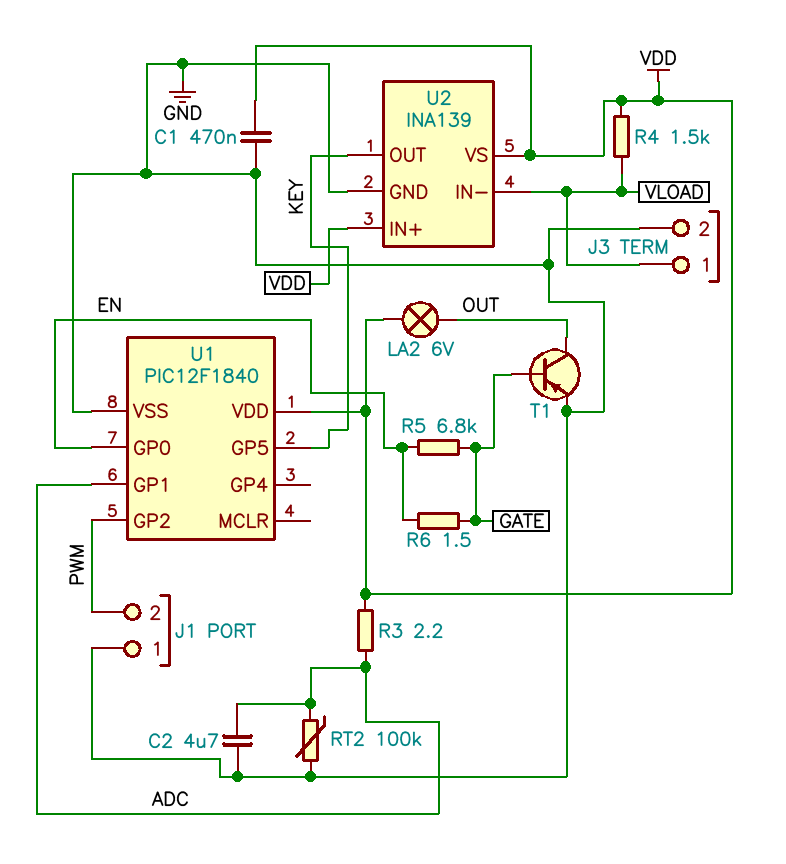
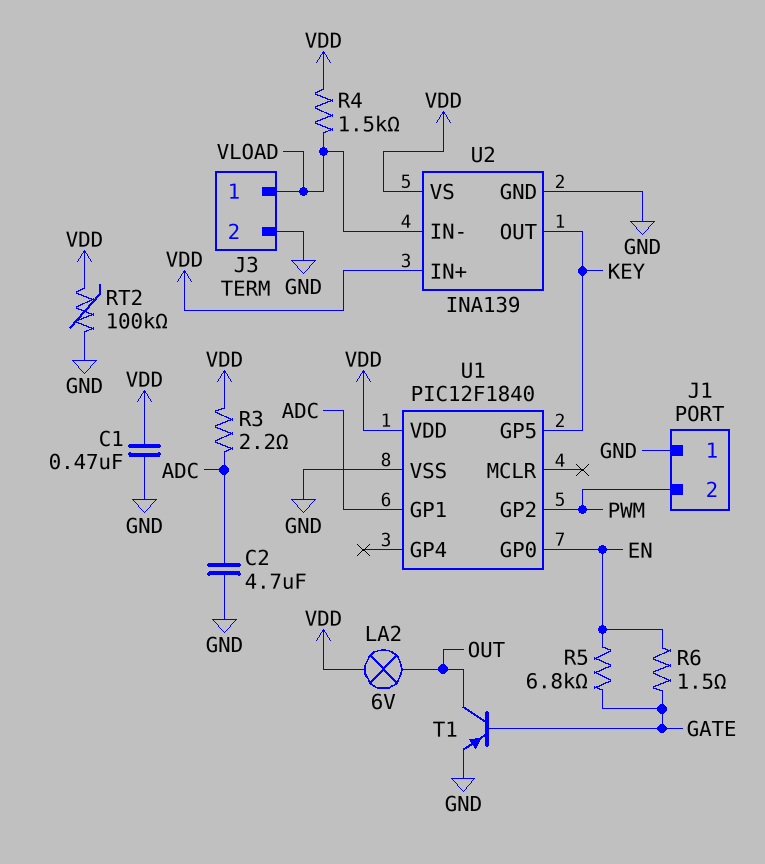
RT2: 100k (ADC, GND) -> 100k (GND, VDD)

